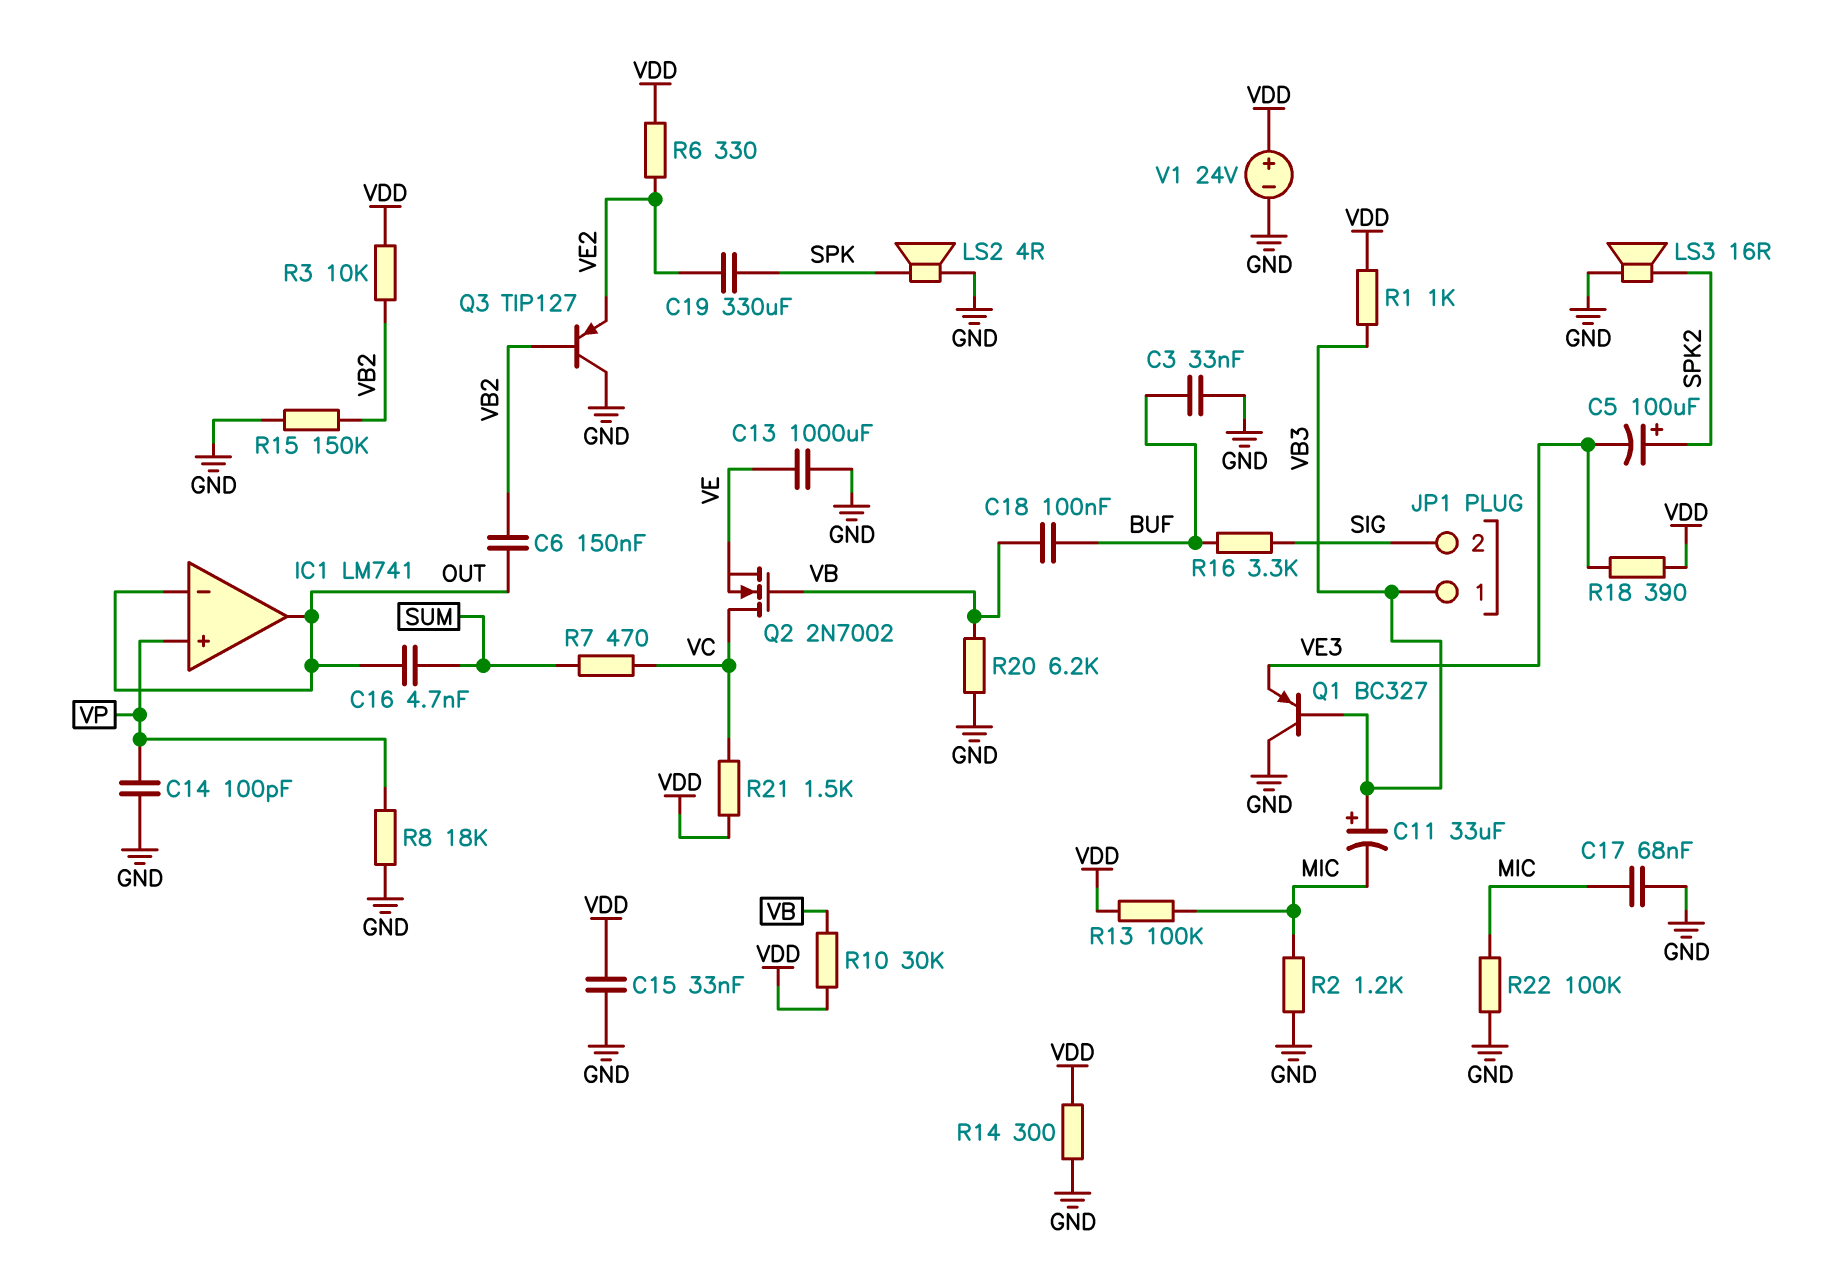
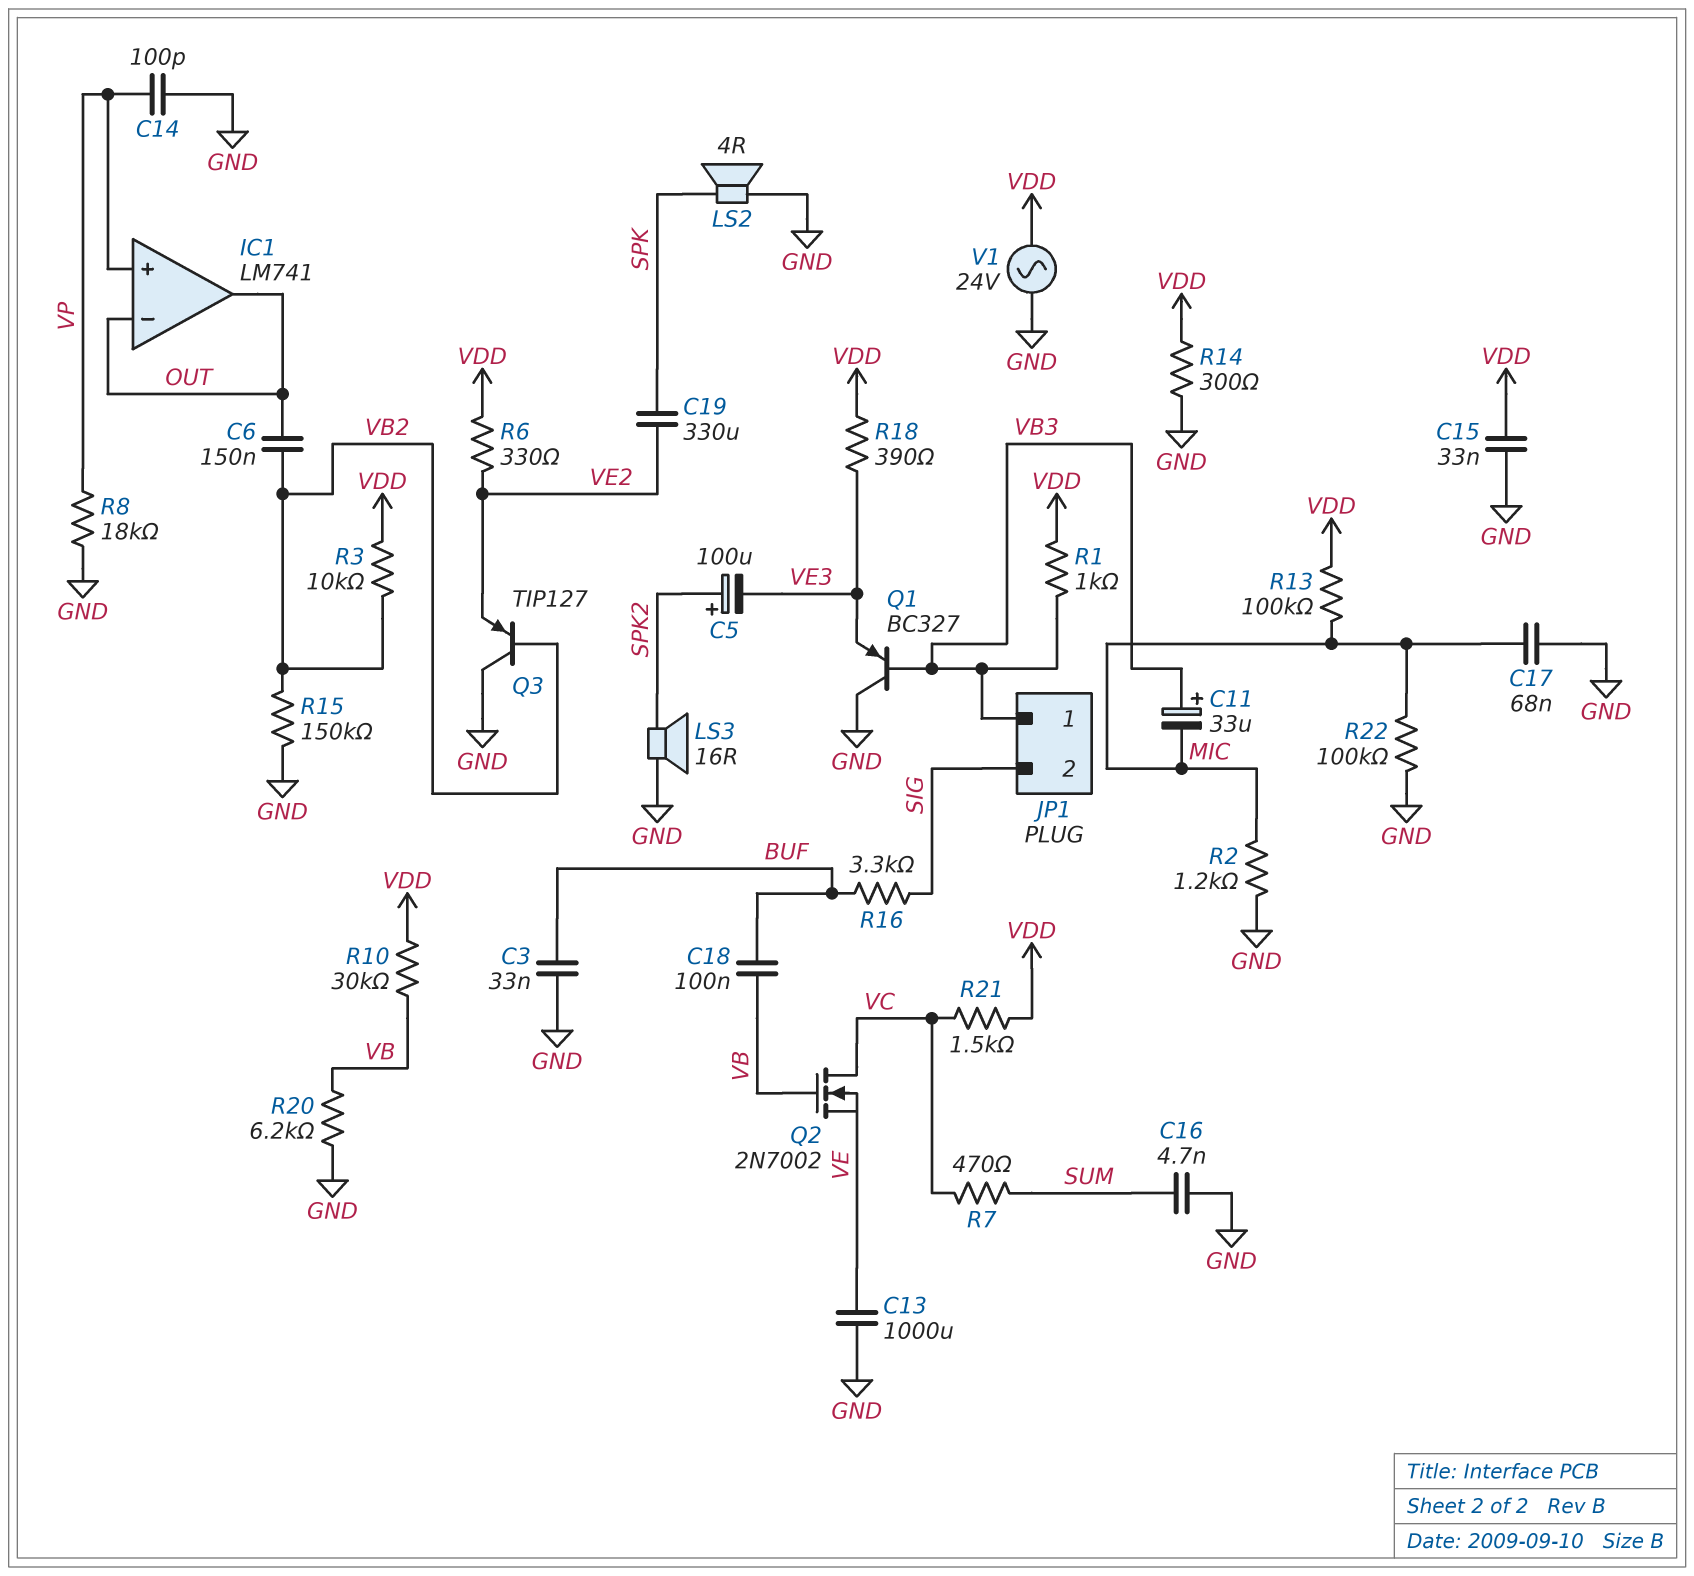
C16: 4.7nF (OUT, SUM) -> 4.7nF (GND, SUM)
V1: 24V (plus VDD, minus GND) -> AC 24V (GND, VDD)

